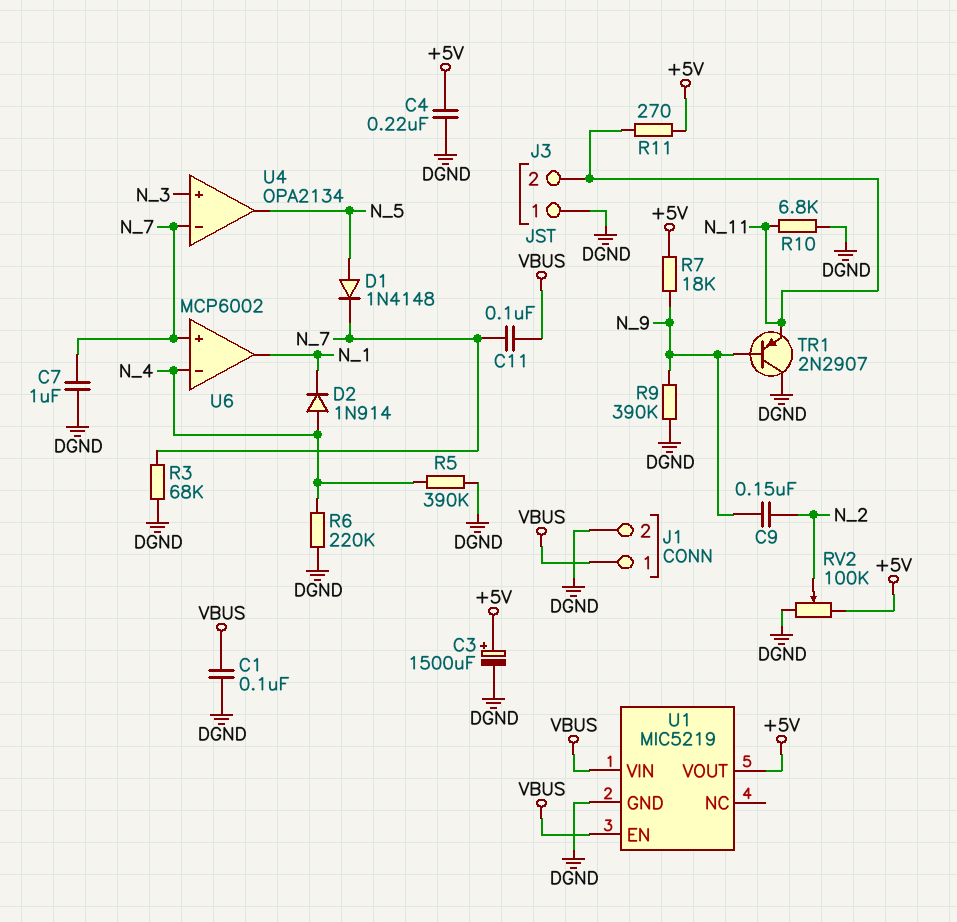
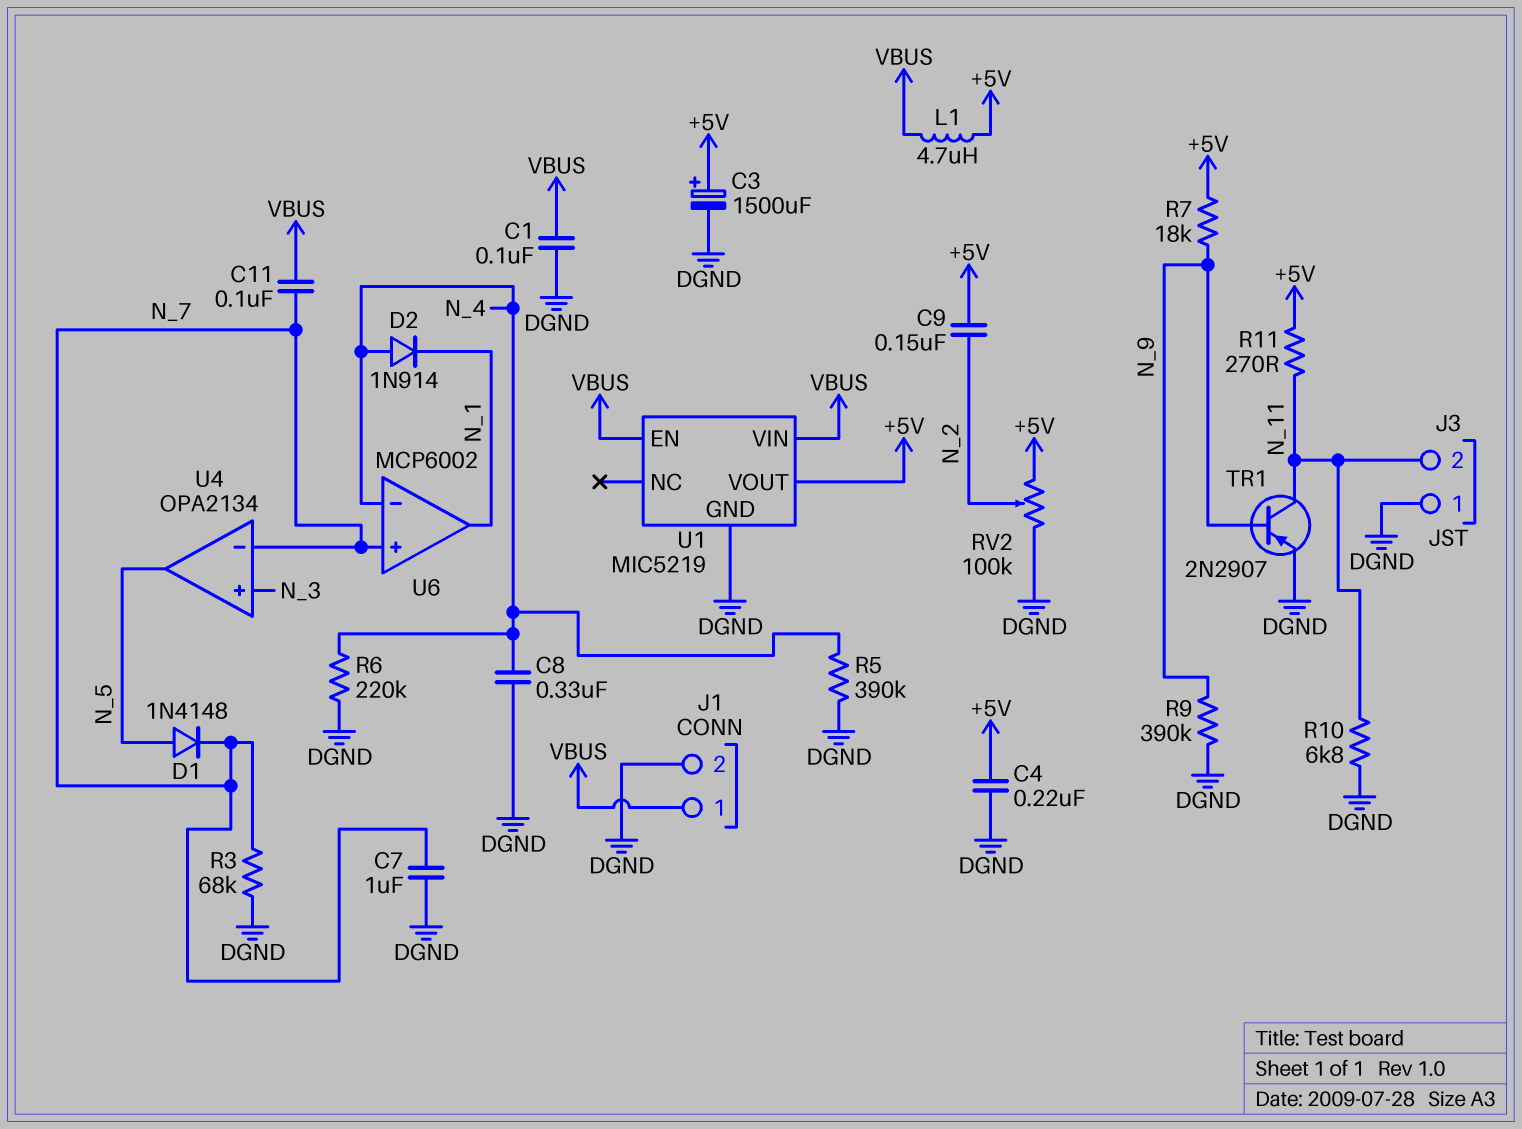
C8: none -> 330nF (DGND, N_4)
C9: 150nF (N_2, N_9) -> 150nF (+5V, N_2)
L1: none -> 4.7uH (+5V, VBUS)
TR1: PNP 2N2907 (B N_9, C DGND, E N_11) -> PNP 2N2907 (B N_9, C N_11, E DGND)

